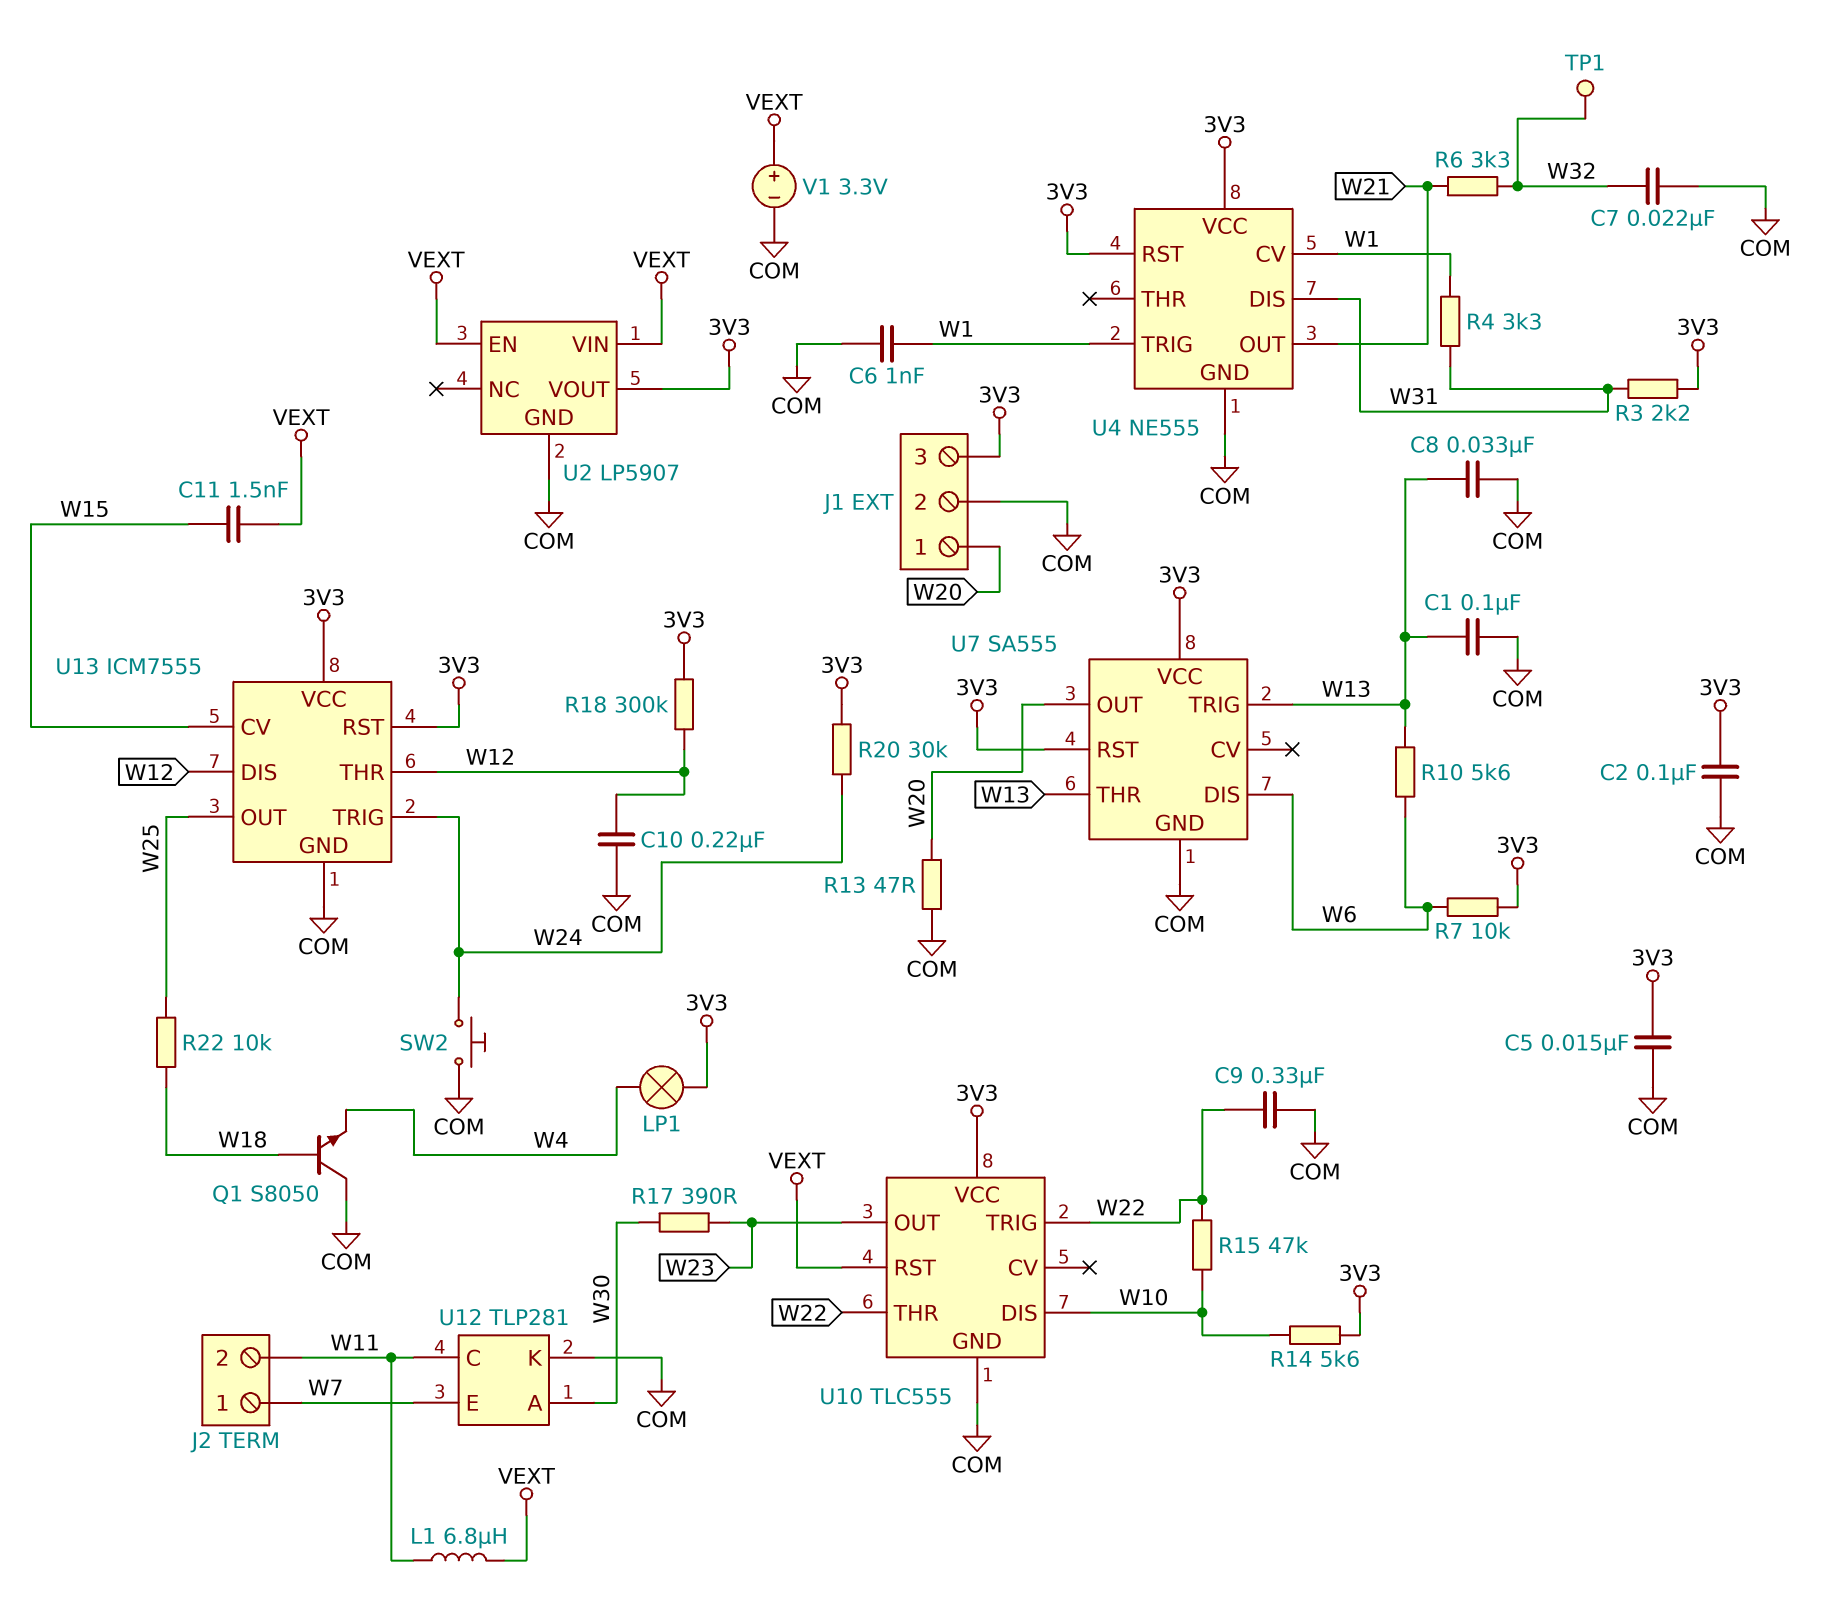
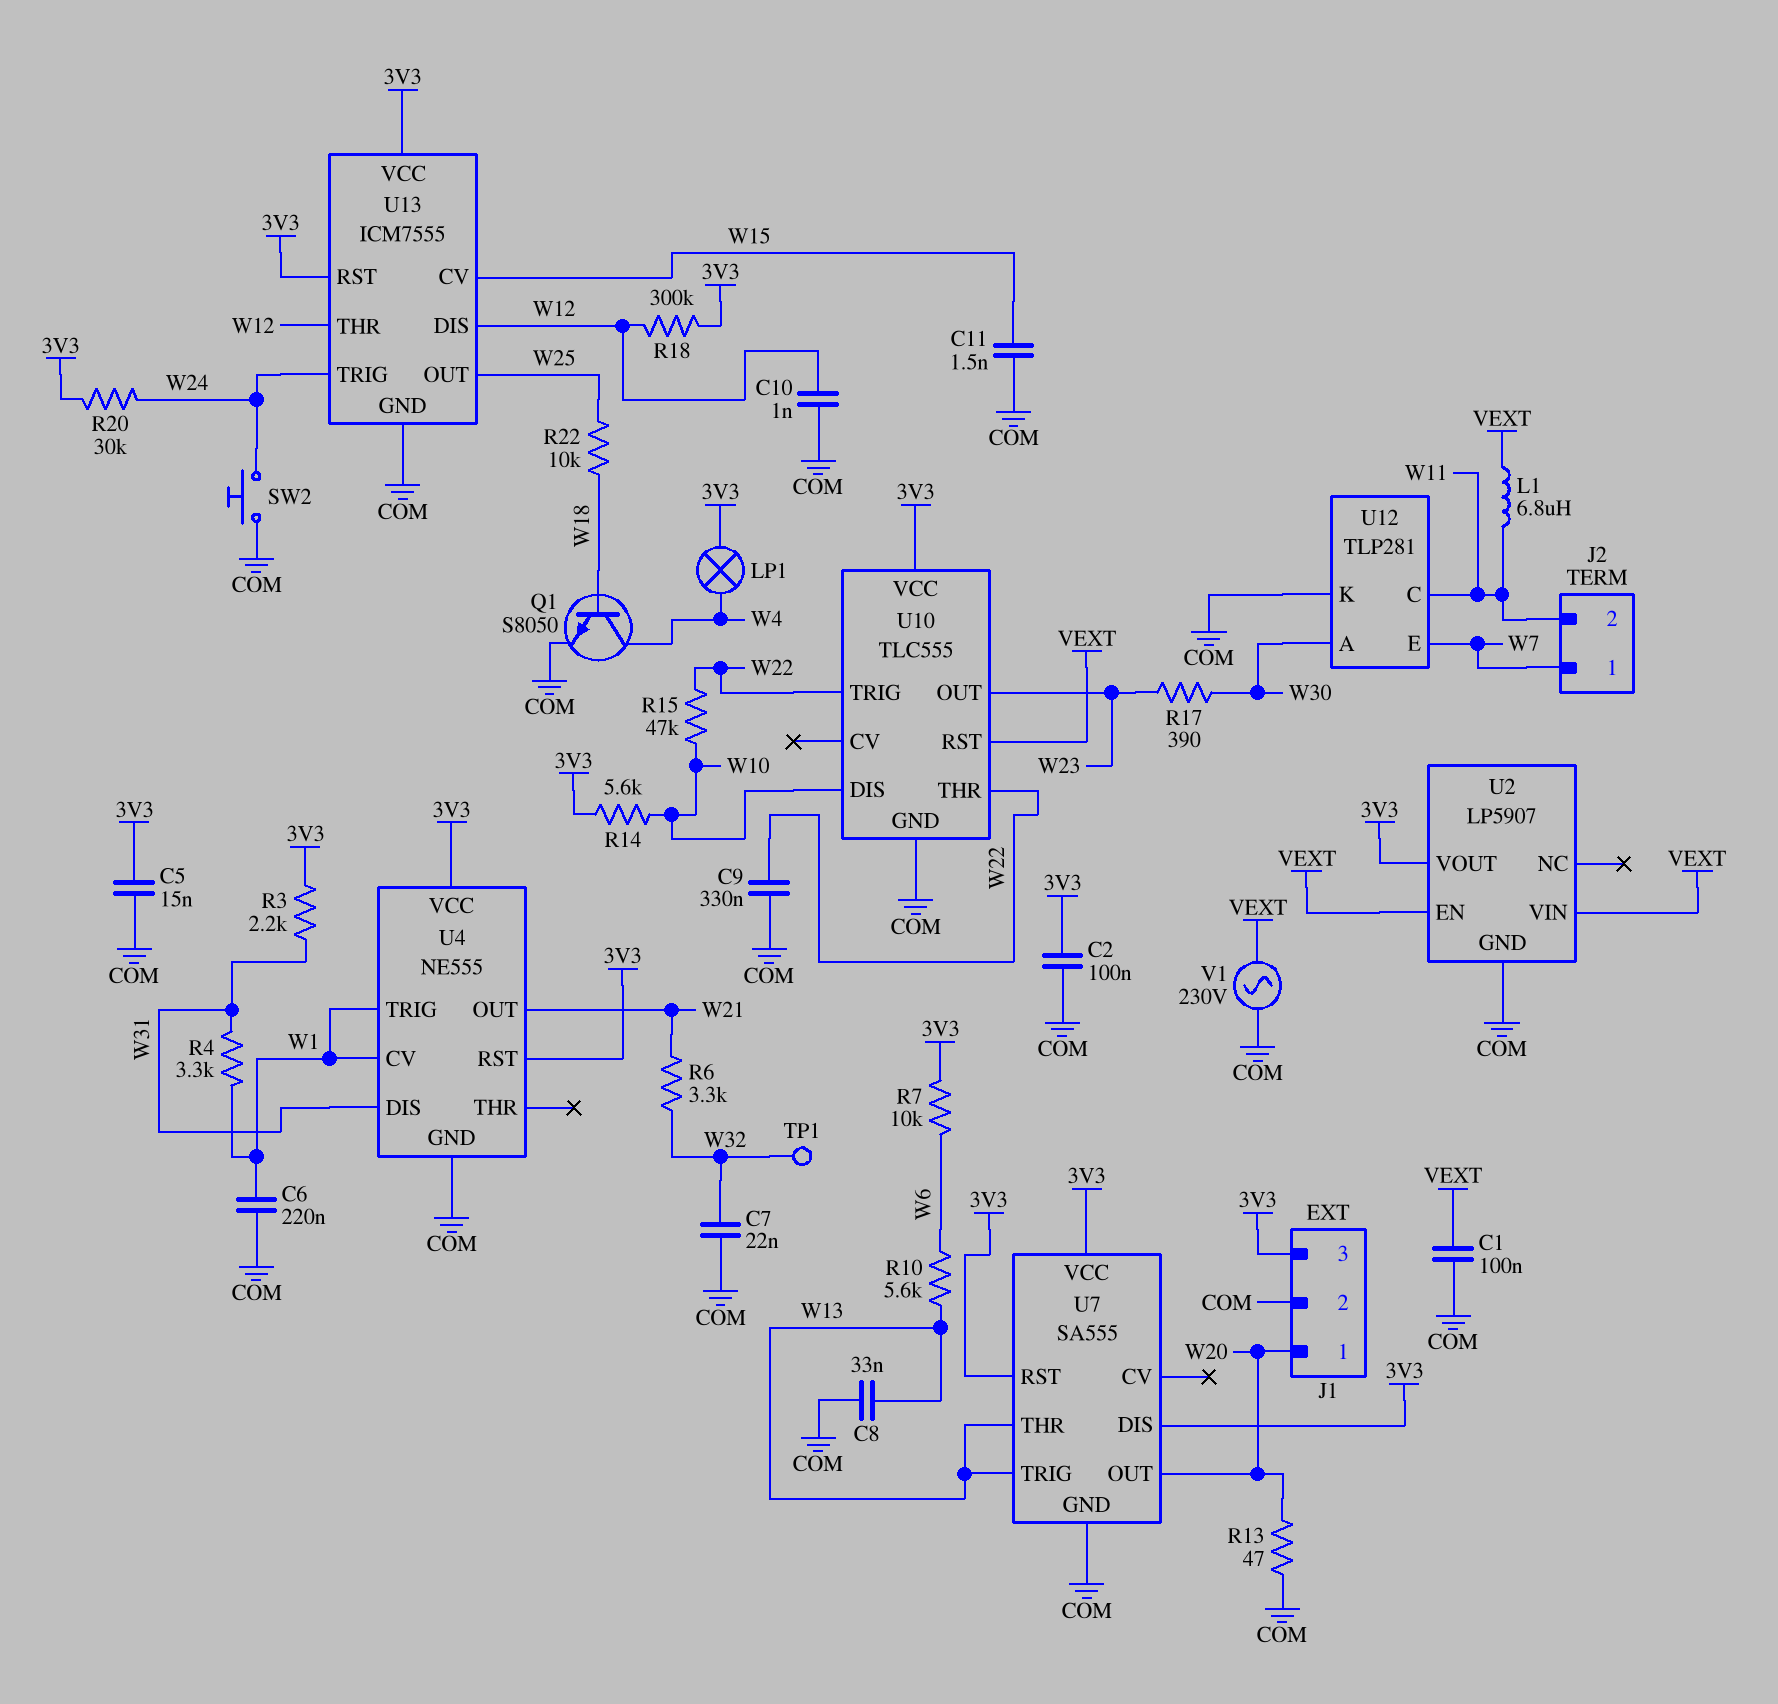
C1: 100nF (COM, W13) -> 100nF (COM, VEXT)
C6: 1nF (COM, W1) -> 220nF (COM, W1)
C10: 220nF (COM, W12) -> 1nF (COM, W12)
C11: 1.5nF (VEXT, W15) -> 1.5nF (COM, W15)
Q1: NPN S8050 (B W18, C COM, E W4) -> NPN S8050 (B W18, C W4, E COM)
U7 pin DIS: W6 -> 3V3
V1: 3.3V (plus VEXT, minus COM) -> AC 230V (COM, VEXT)

